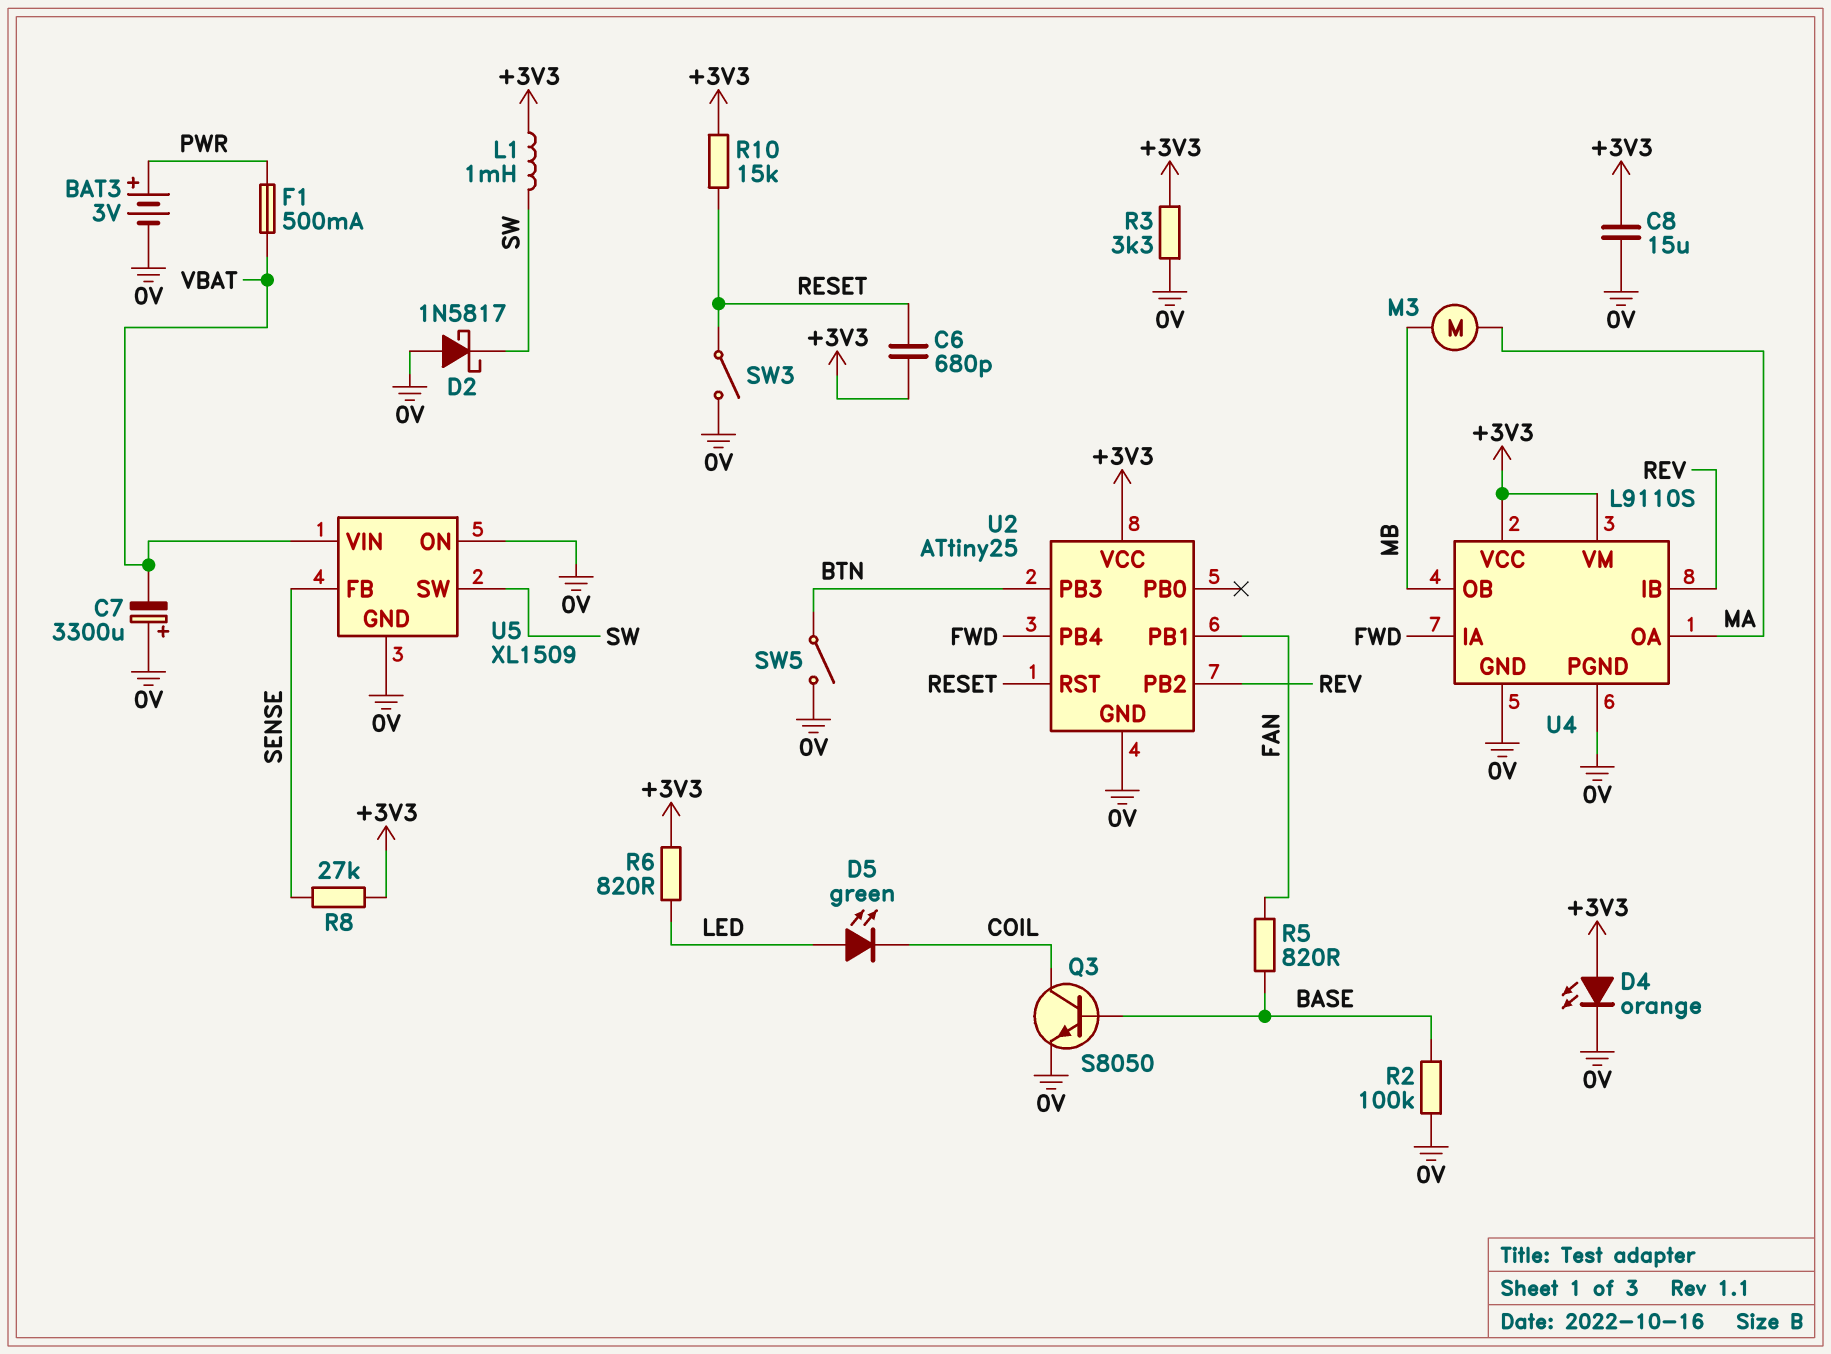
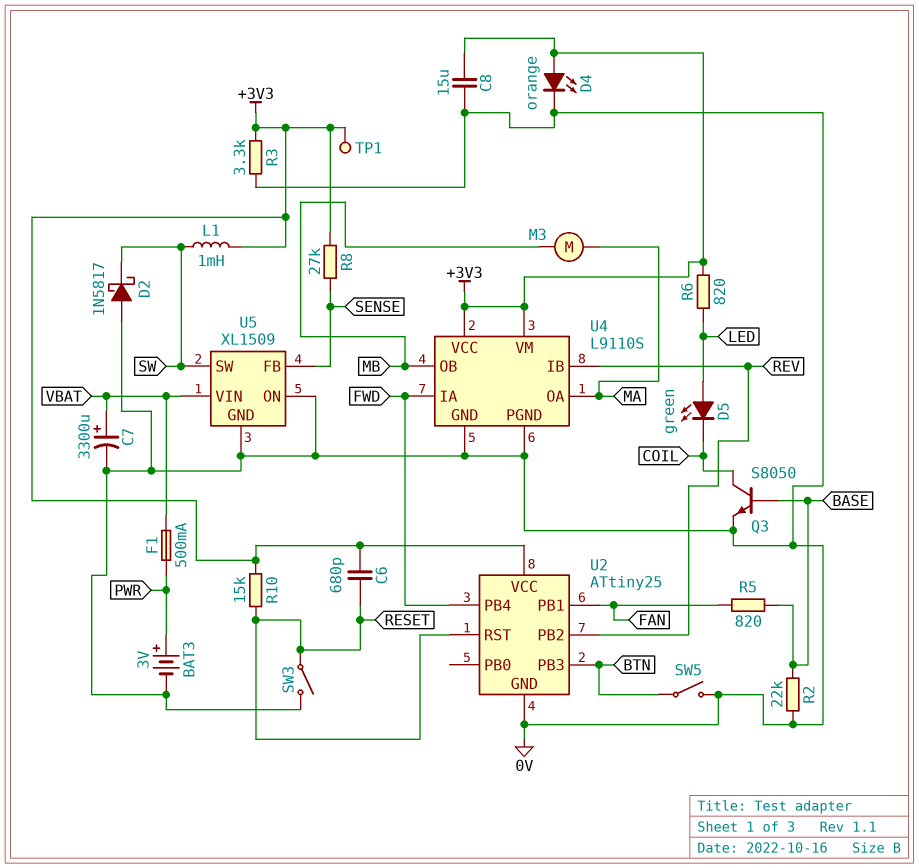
C7: 3300uF (plus 0V, minus VBAT) -> 3300uF (plus VBAT, minus 0V)
R2: 100k (0V, BASE) -> 22k (0V, BASE)
TP1: none -> test point (+3V3)

